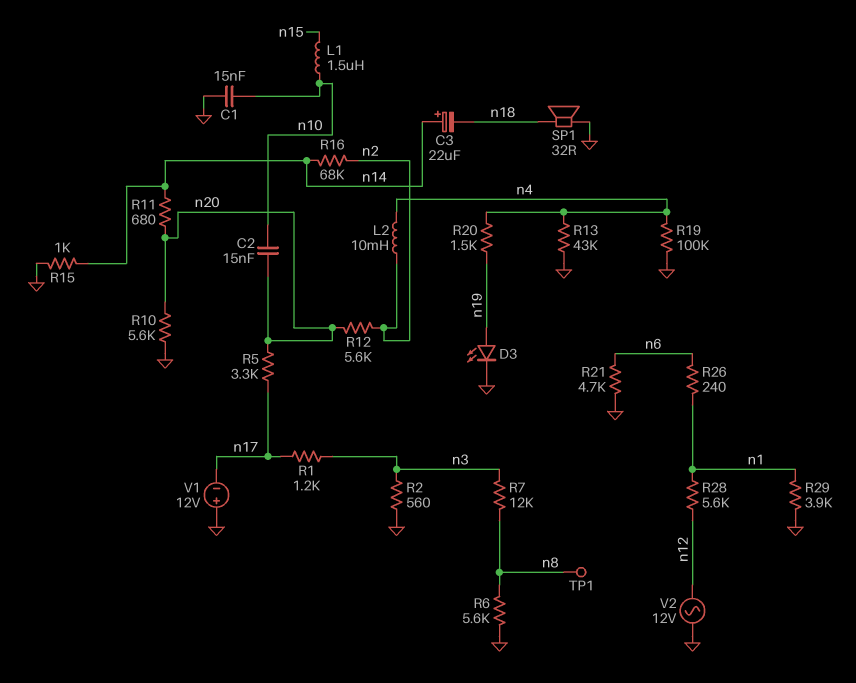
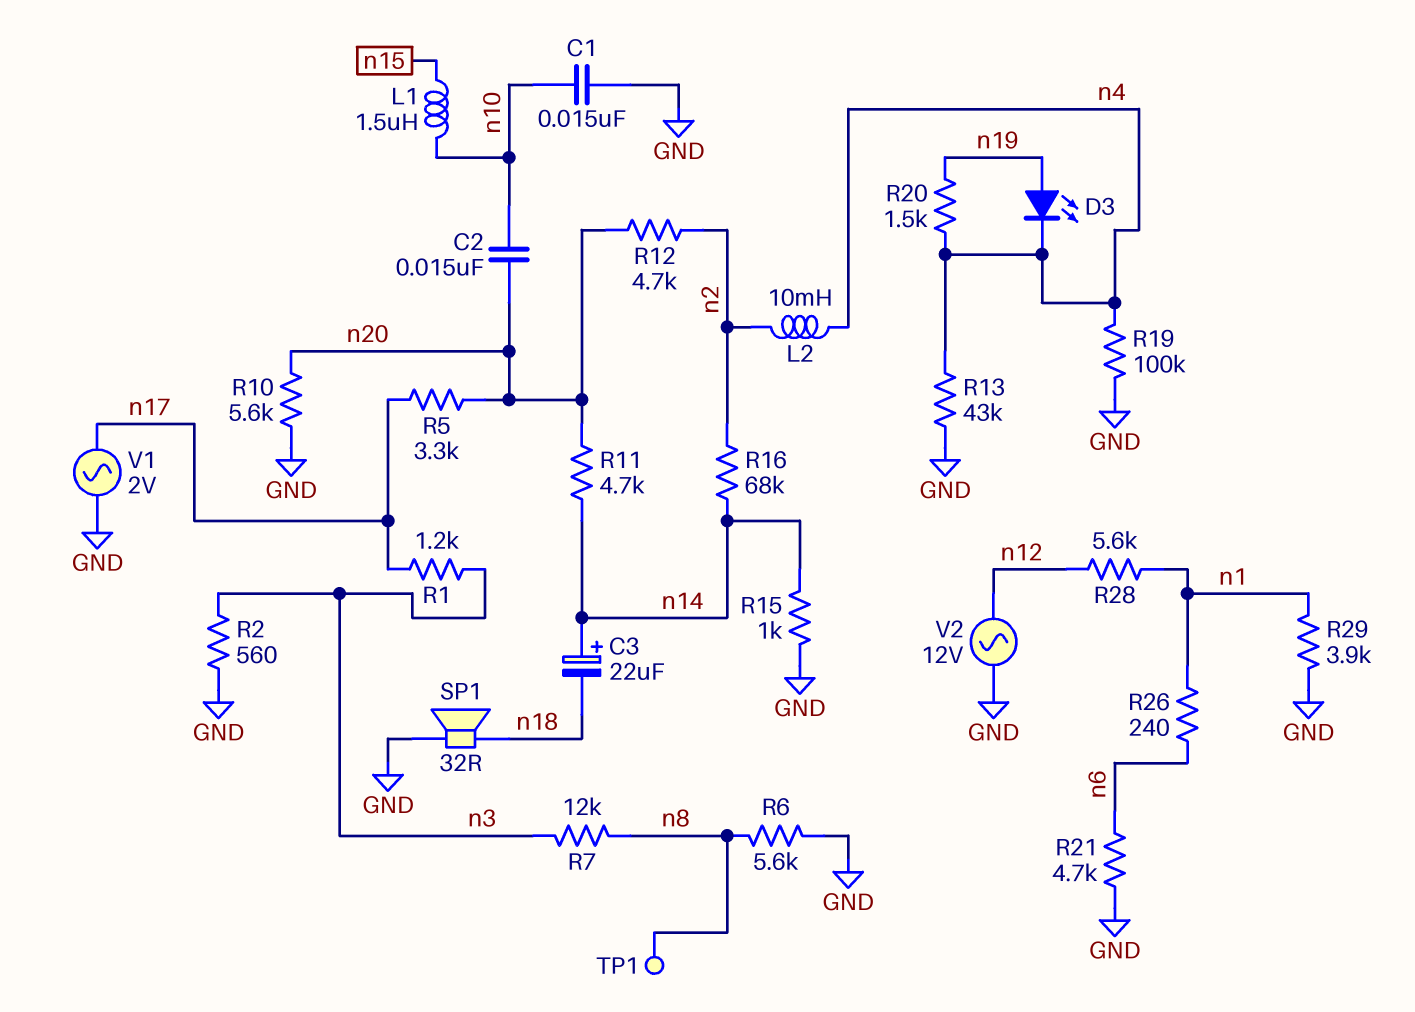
D3: LED (A n19, K GND) -> LED (A n19, K n4)
R11: 680 (n14, n20) -> 4.7k (n14, n20)
R12: 5.6k (n2, n20) -> 4.7k (n2, n20)
V1: 12V (plus GND, minus n17) -> AC 2V (GND, n17)

